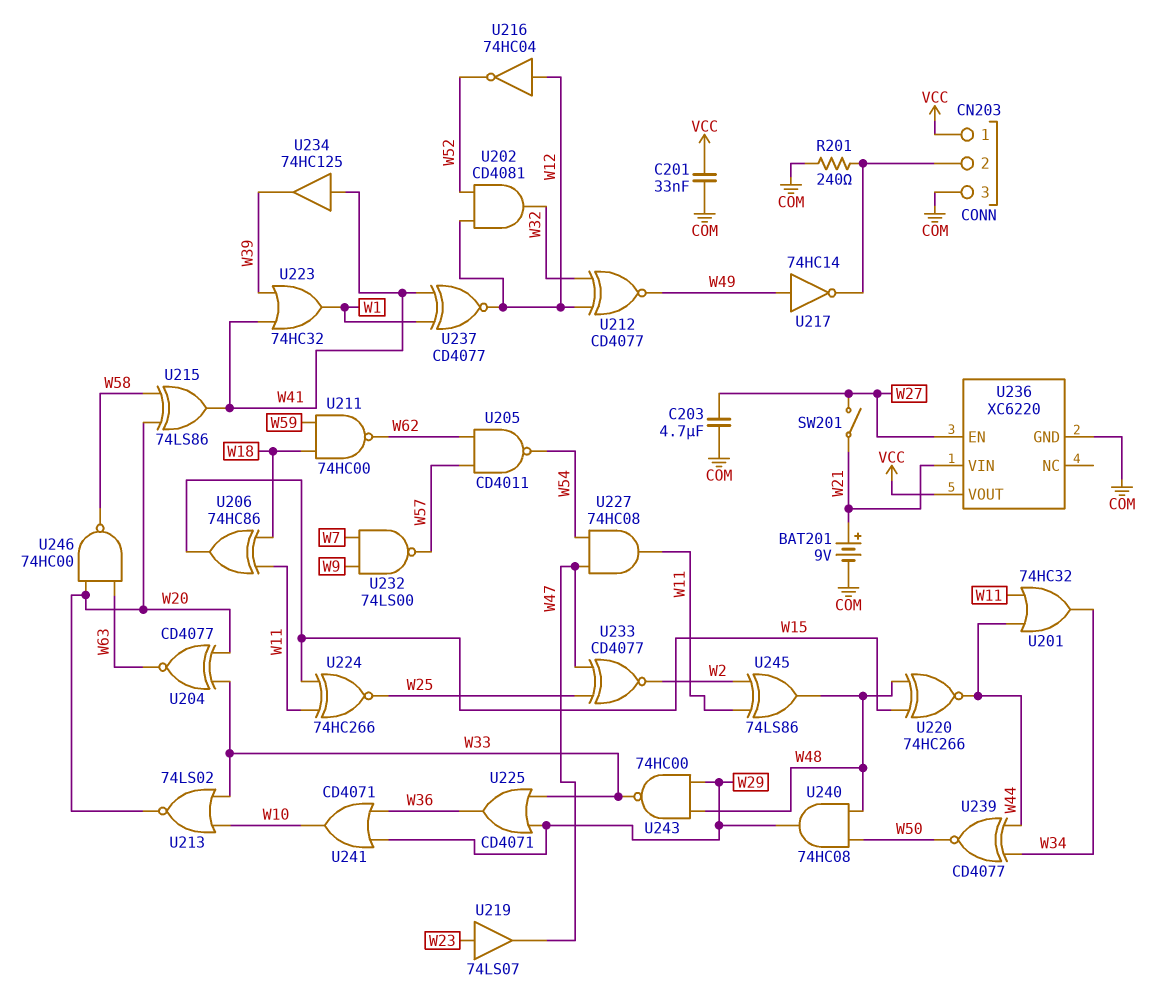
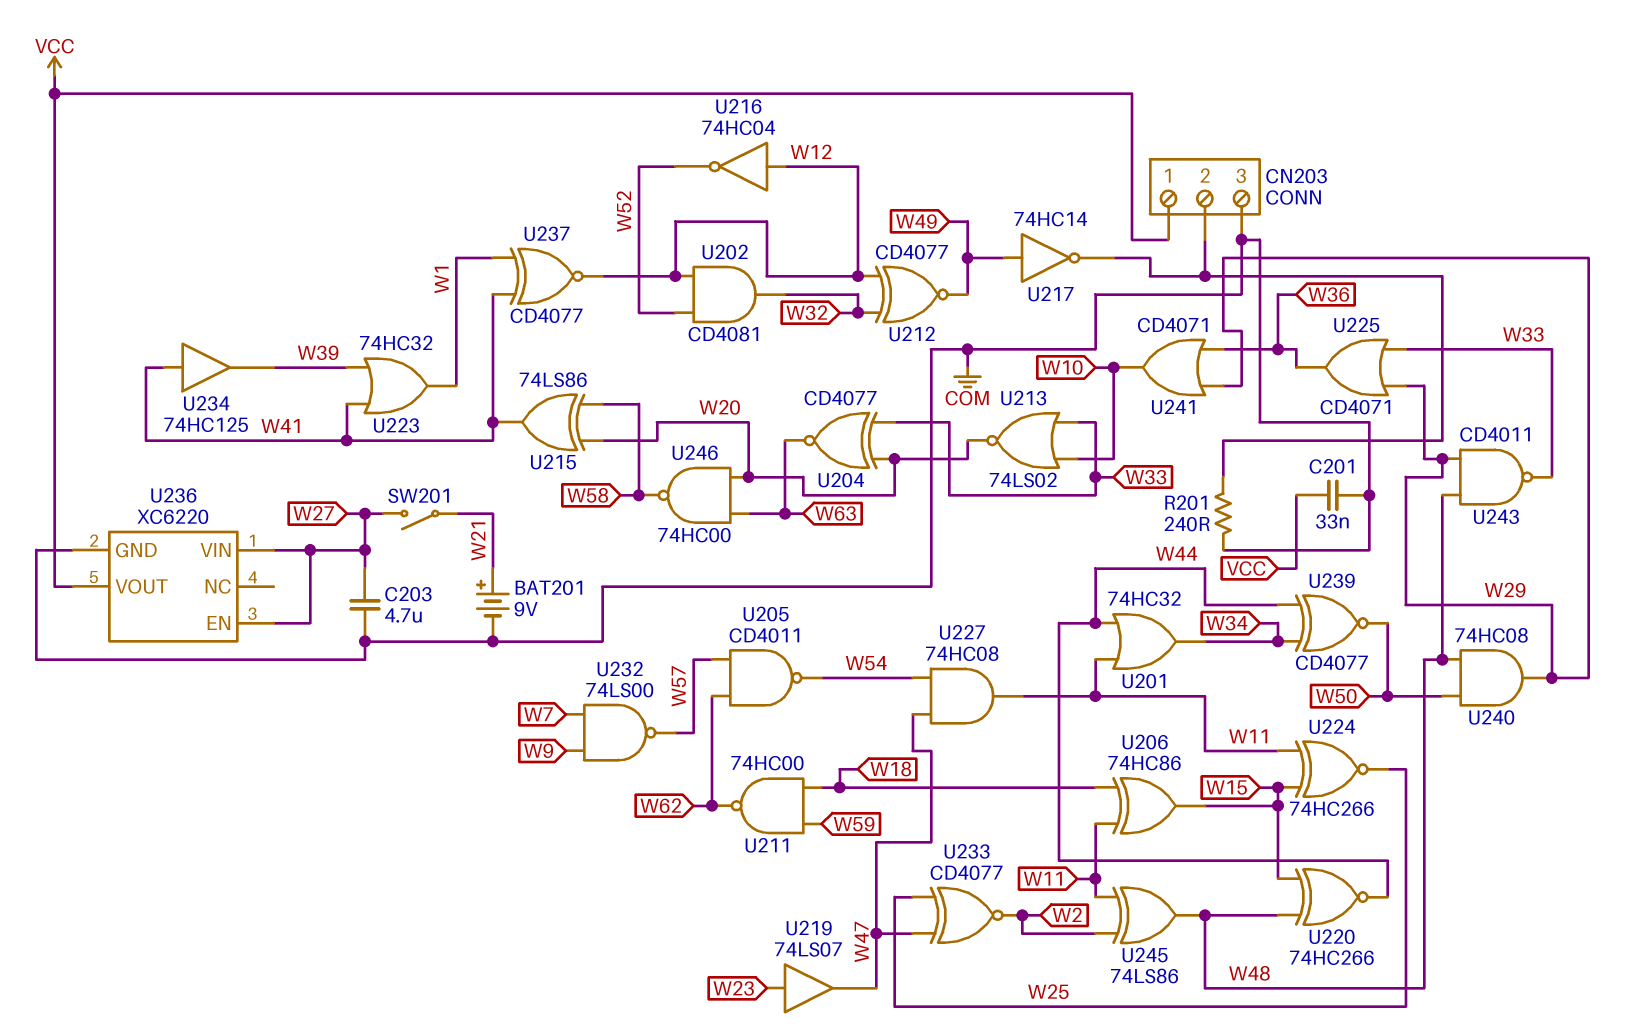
U236 pin VIN: W21 -> W27
U243: NAND 74HC00 (in W29, in W48, out W33) -> NAND CD4011 (in W29, in W48, out W33)

